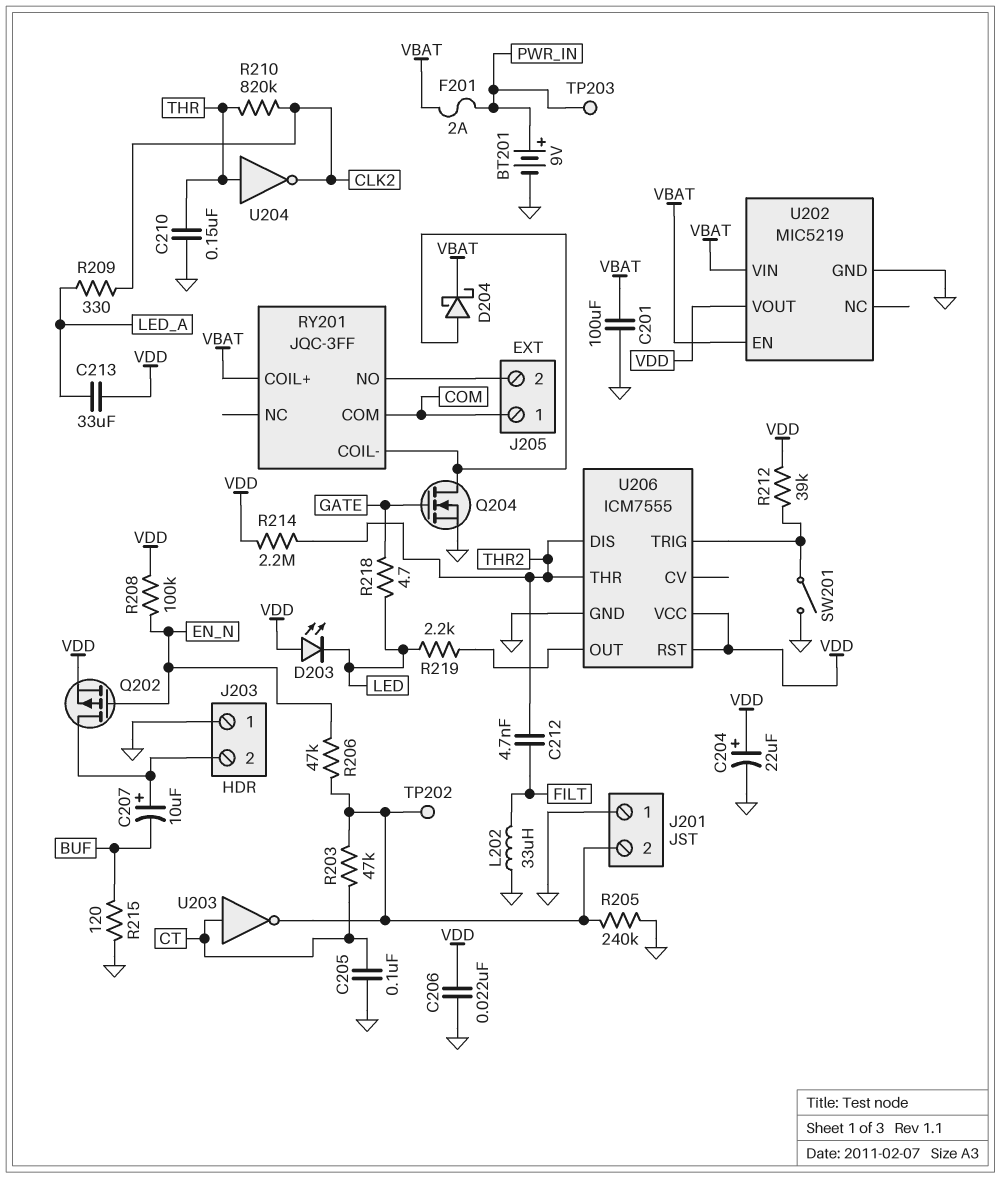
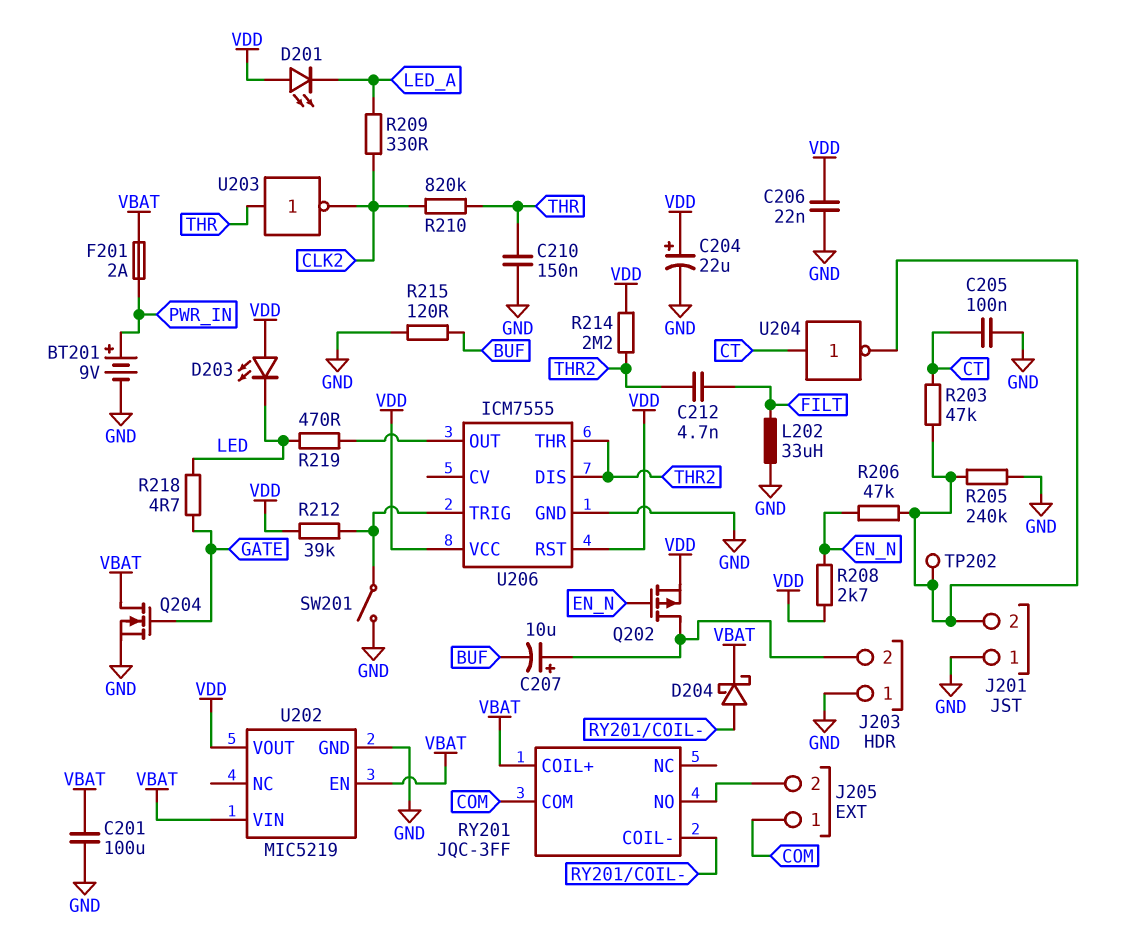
C213: 33uF (LED_A, VDD) -> none
D201: none -> LED (A VDD, K LED_A)
Q204: NMOS (G GATE, D RY201/COIL-, S GND) -> NMOS (G GATE, D VBAT, S GND)
R208: 100k (EN_N, VDD) -> 2.7k (EN_N, VDD)
R219: 2.2k (LED, U206/OUT) -> 470 (LED, U206/OUT)
TP203: test point (PWR_IN) -> none
U203: NOT (in CT, out J201/2) -> NOT (in THR, out CLK2)
U204: NOT (in THR, out CLK2) -> NOT (in CT, out J201/2)

